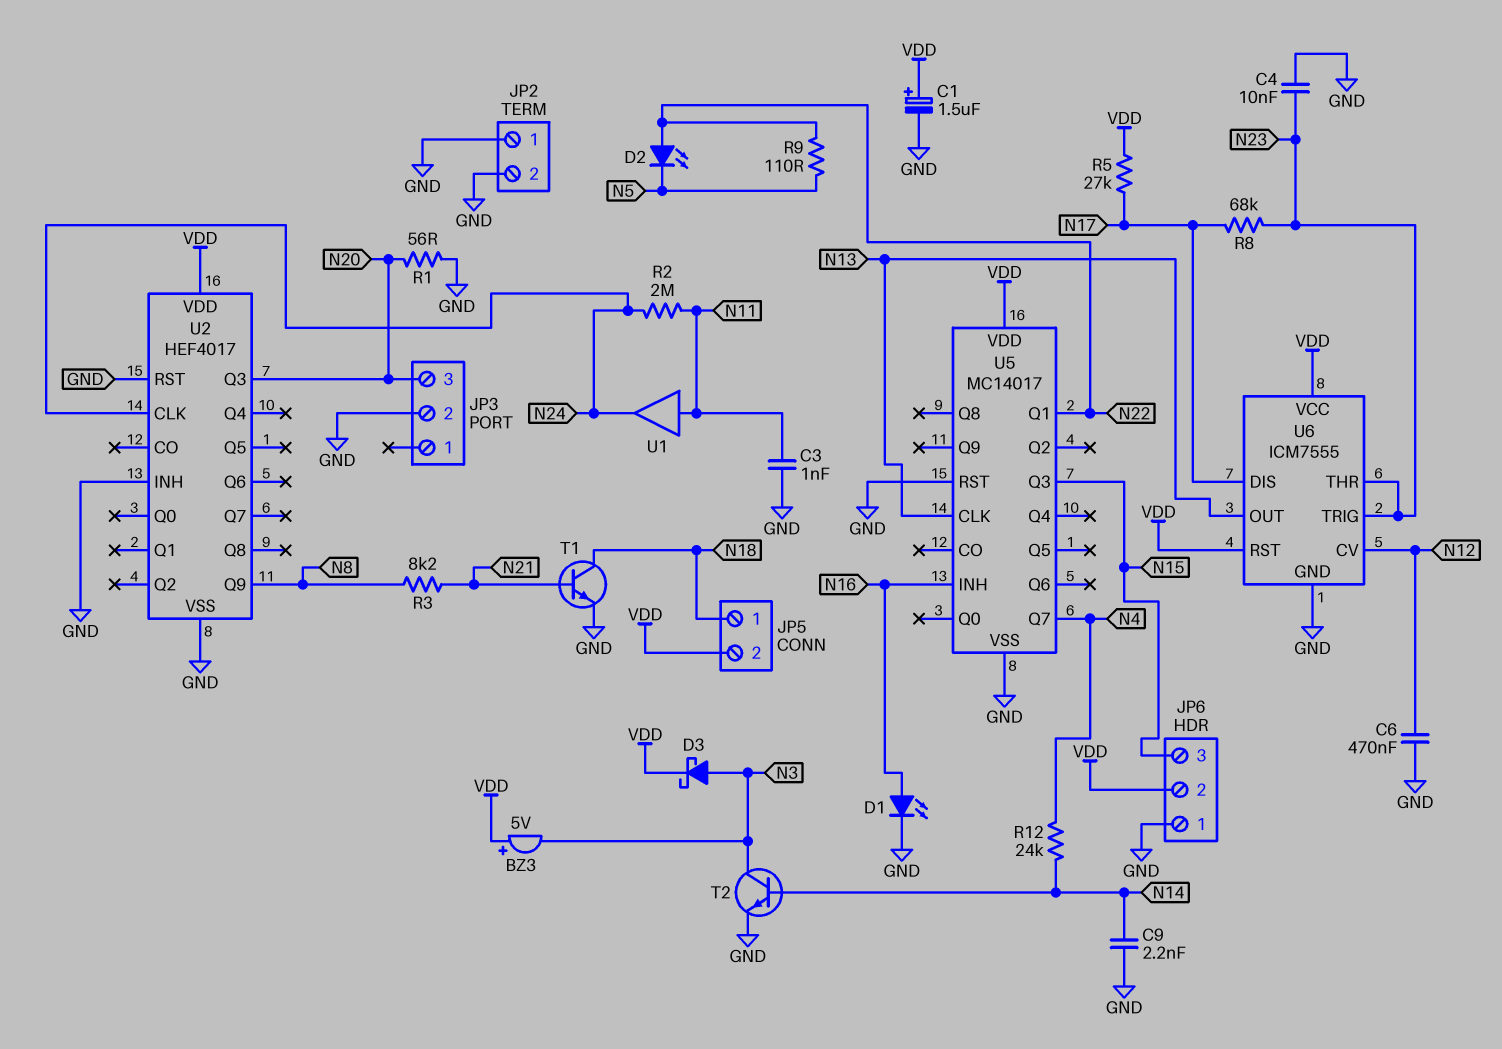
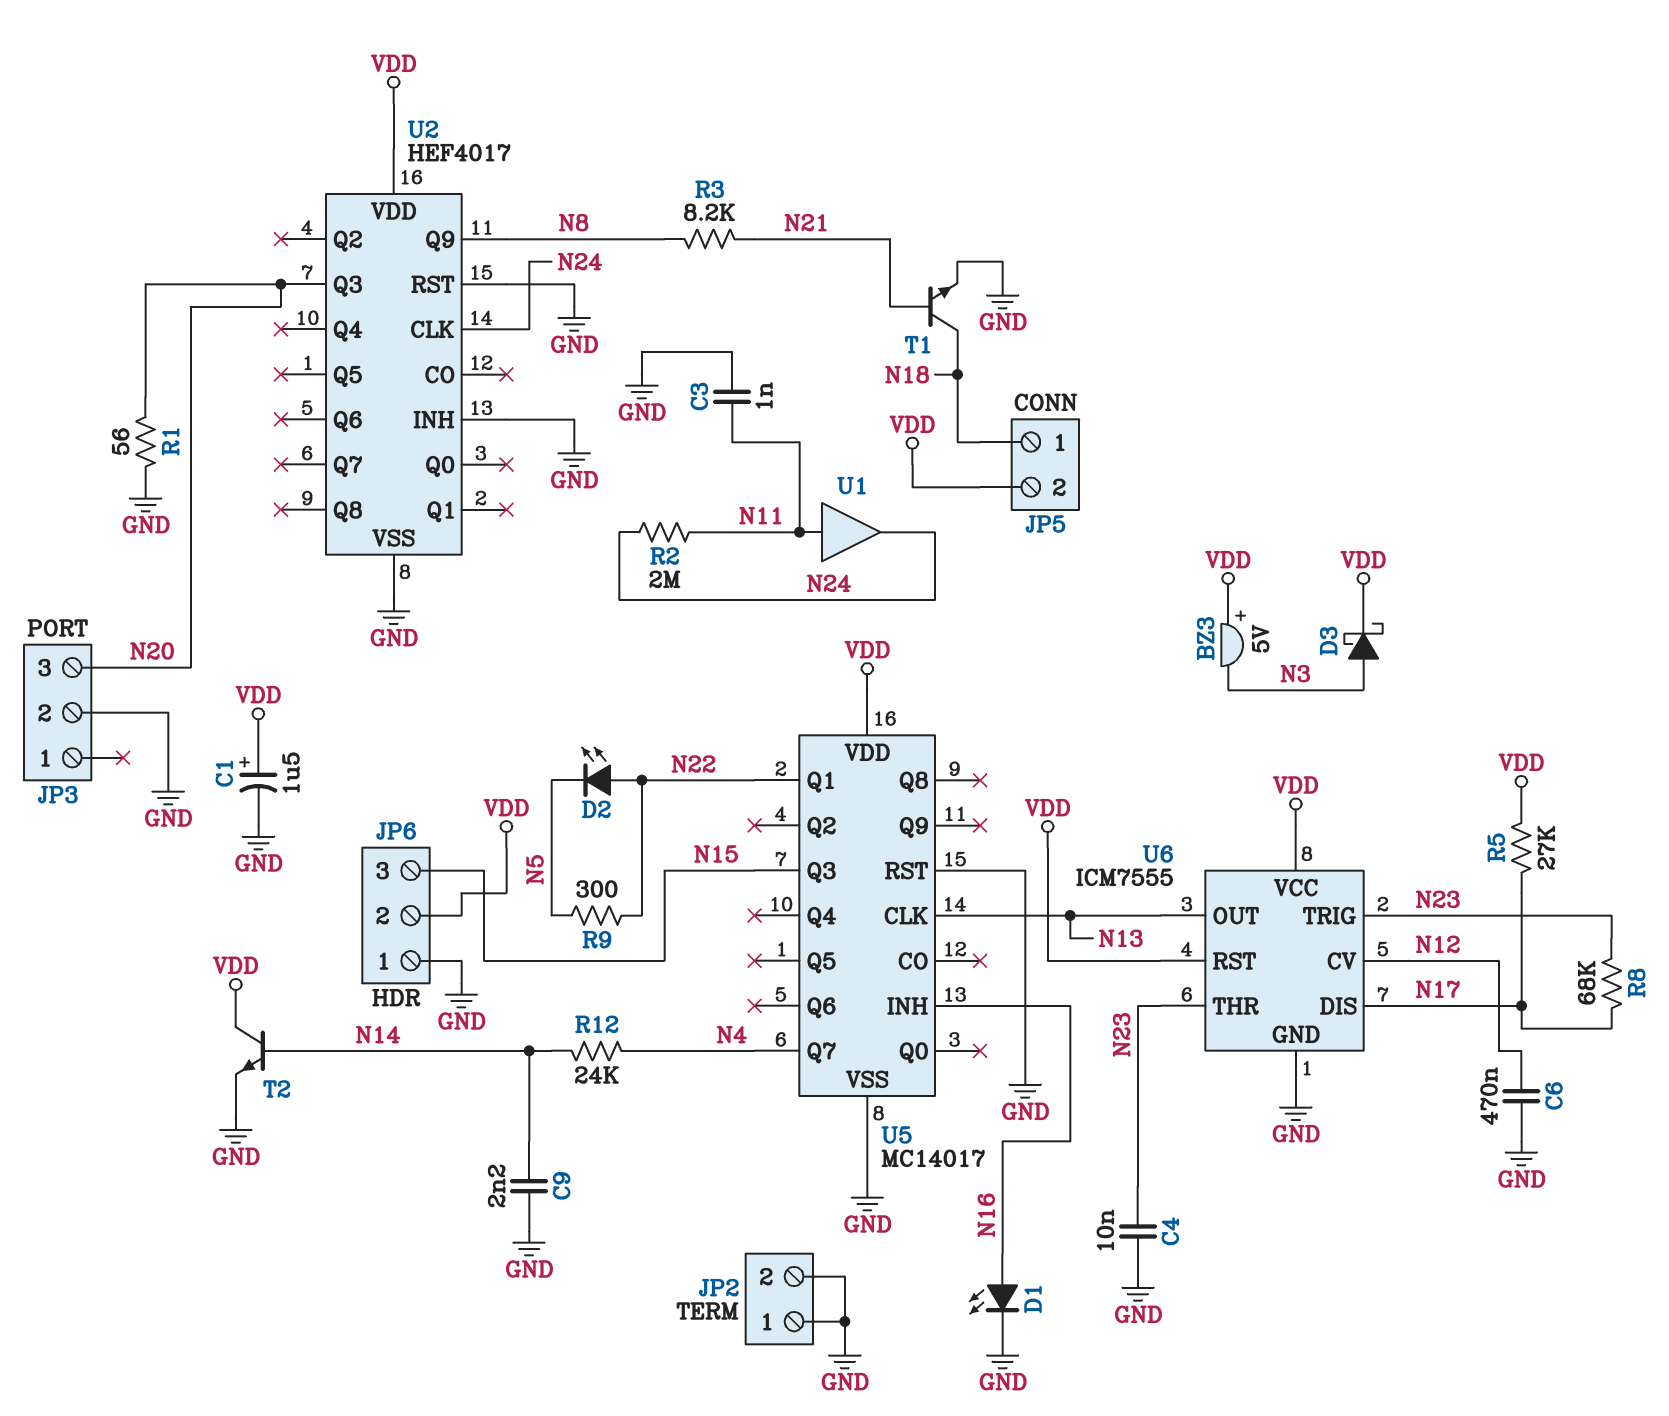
R9: 110 (N5, N22) -> 300 (N5, N22)
T2: NPN (B N14, C N3, E GND) -> NPN (B N14, C VDD, E GND)

